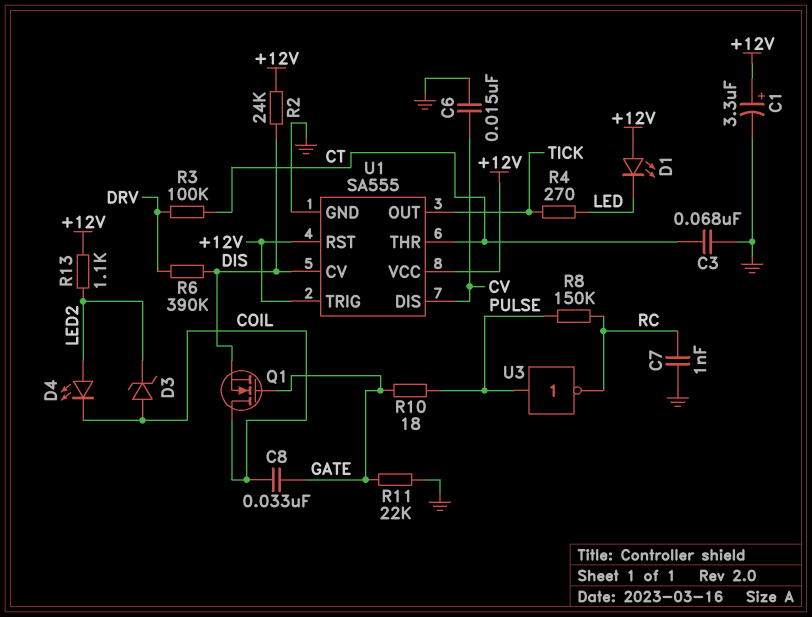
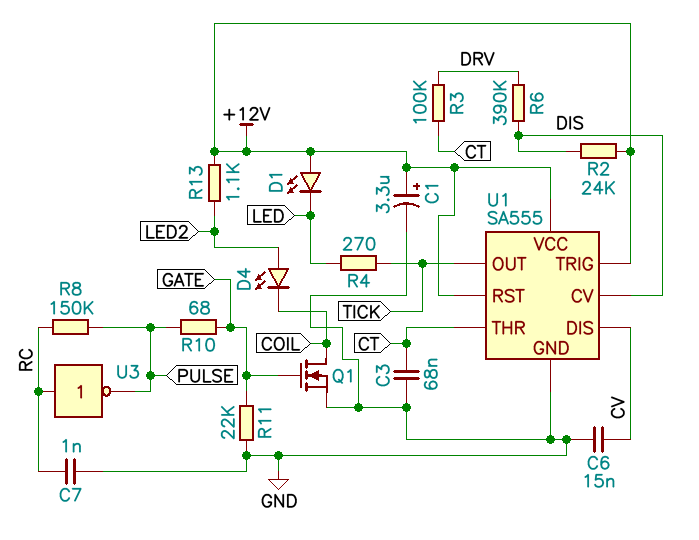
C8: 33nF (COIL, GATE) -> none
D3: zener (A COIL, K LED2) -> none
Q1: NMOS (G GATE, D COIL, S DIS) -> NMOS (G GATE, D COIL, S GND)
R10: 18 (GATE, PULSE) -> 68 (GATE, PULSE)
U3: NOT (in PULSE, out RC) -> NOT (in RC, out PULSE)

